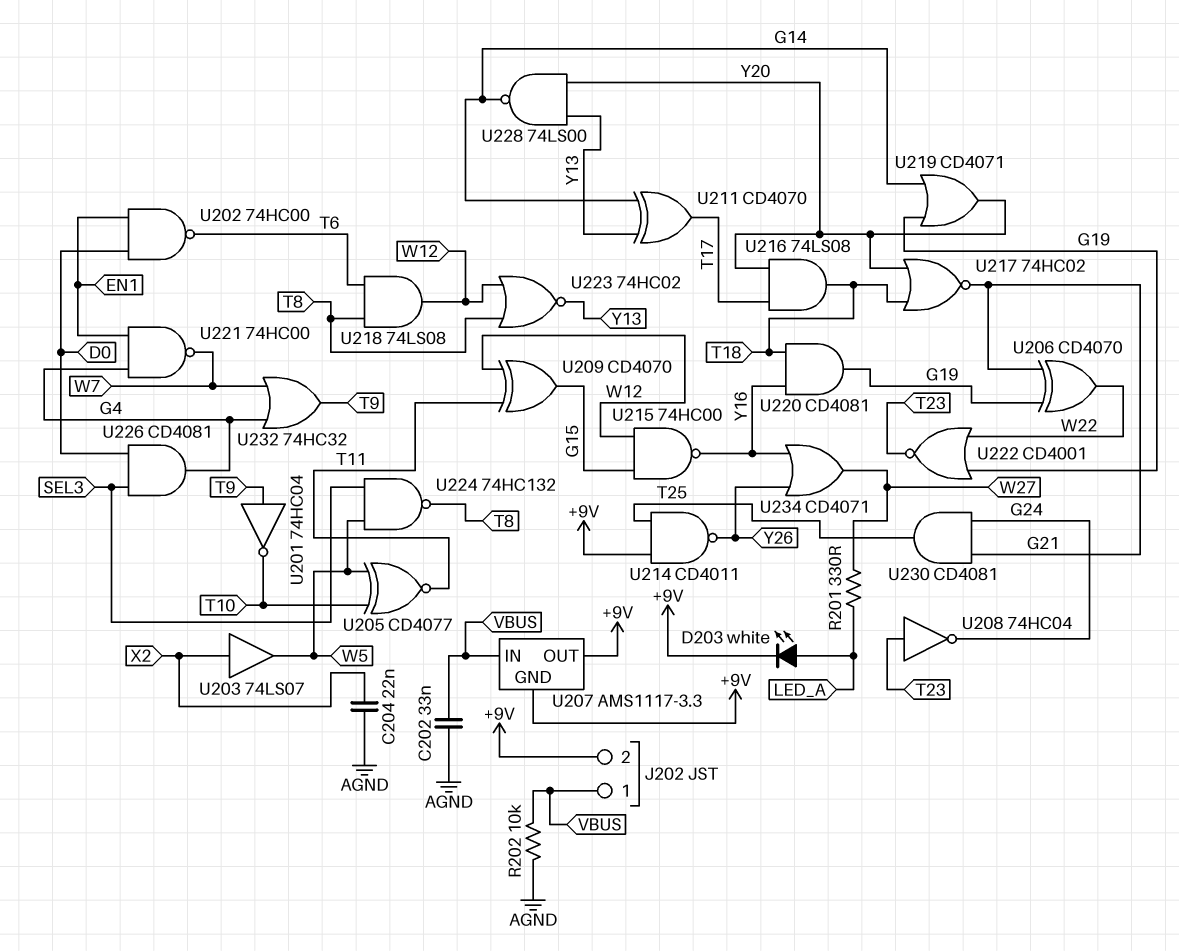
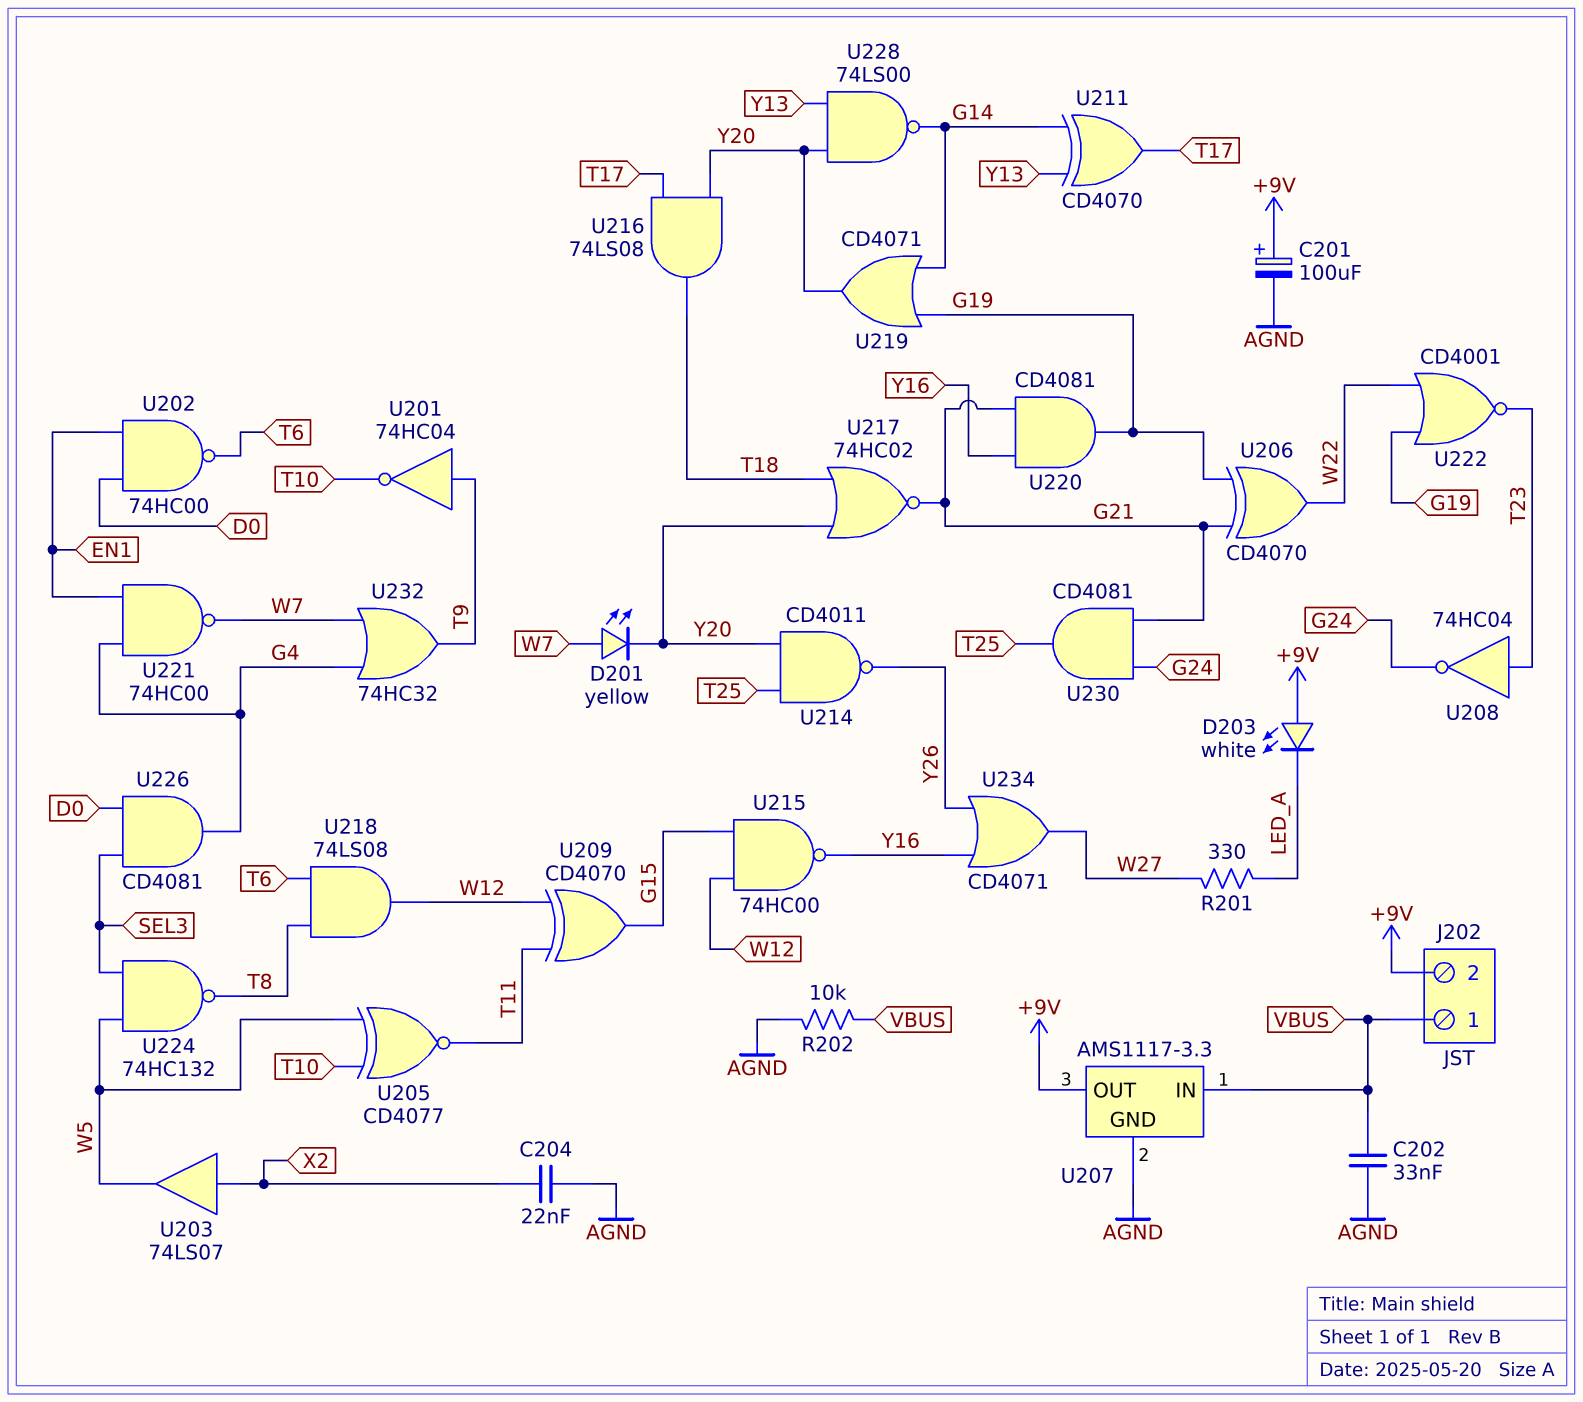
C201: none -> 100uF (plus +9V, minus AGND)
D201: none -> LED yellow (A W7, K Y20)
D203: LED white (A LED_A, K +9V) -> LED white (A +9V, K LED_A)
U207 pin GND: +9V -> AGND
U214: NAND CD4011 (in +9V, in T25, out Y26) -> NAND CD4011 (in T25, in Y20, out Y26)
U220: AND CD4081 (in T18, in Y16, out G19) -> AND CD4081 (in G21, in Y16, out G19)
U223: NOR 74HC02 (in T8, in W12, out Y13) -> none

